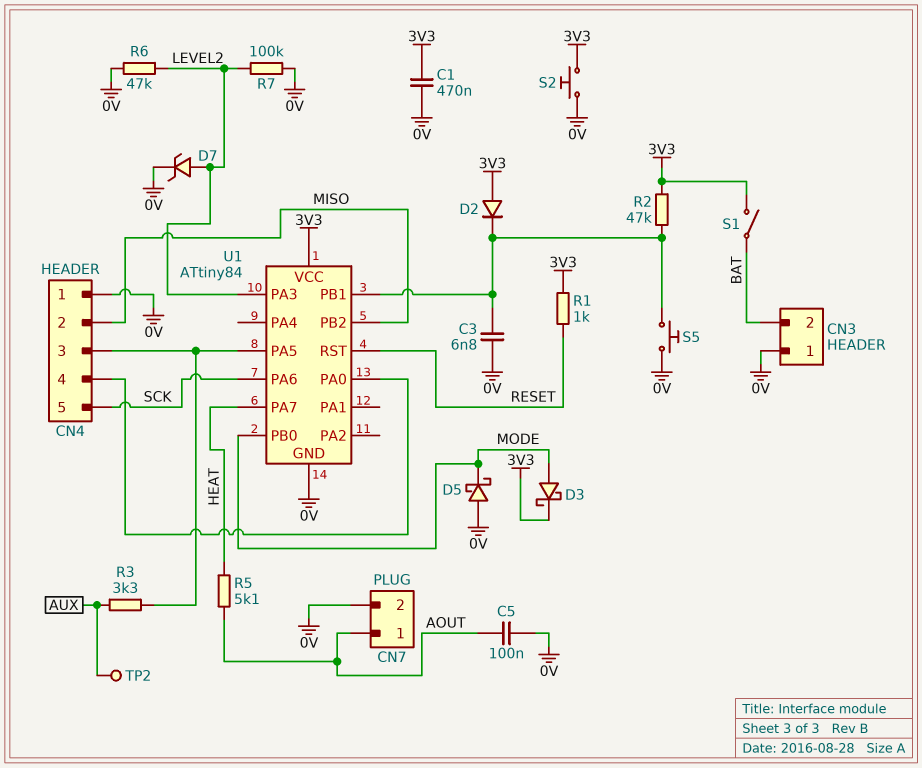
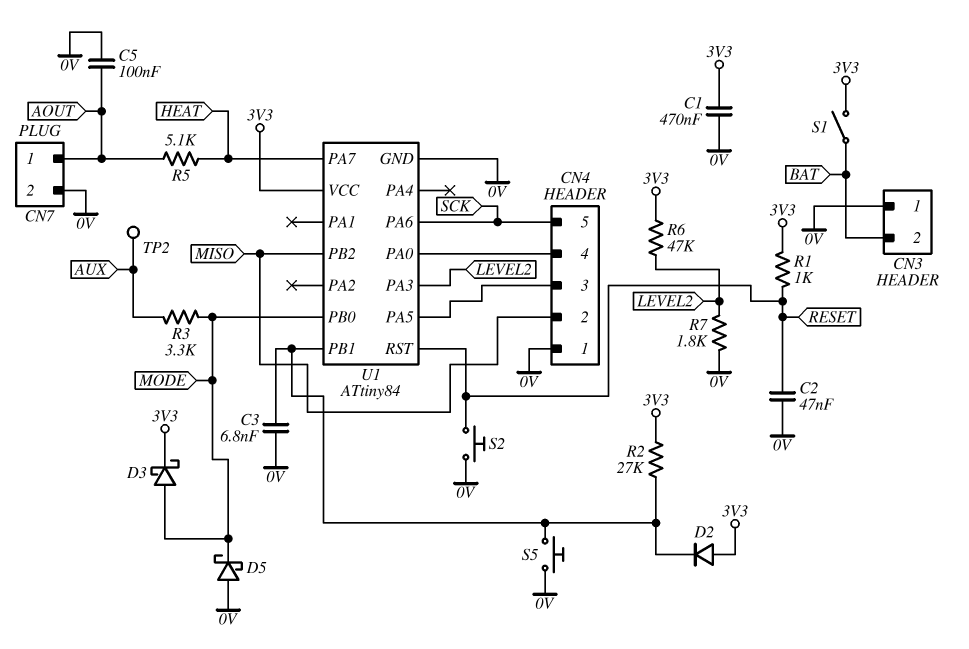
C2: none -> 47nF (0V, RESET)
D7: zener (A LEVEL2, K 0V) -> none
R2: 47k (3V3, U1/PB1) -> 27k (3V3, U1/PB1)
R3: 3.3k (AUX, CN4/3) -> 3.3k (AUX, MODE)
R6: 47k (0V, LEVEL2) -> 47k (3V3, LEVEL2)
R7: 100k (0V, LEVEL2) -> 1.8k (0V, LEVEL2)
S2: button (0V, 3V3) -> button (0V, RESET)

